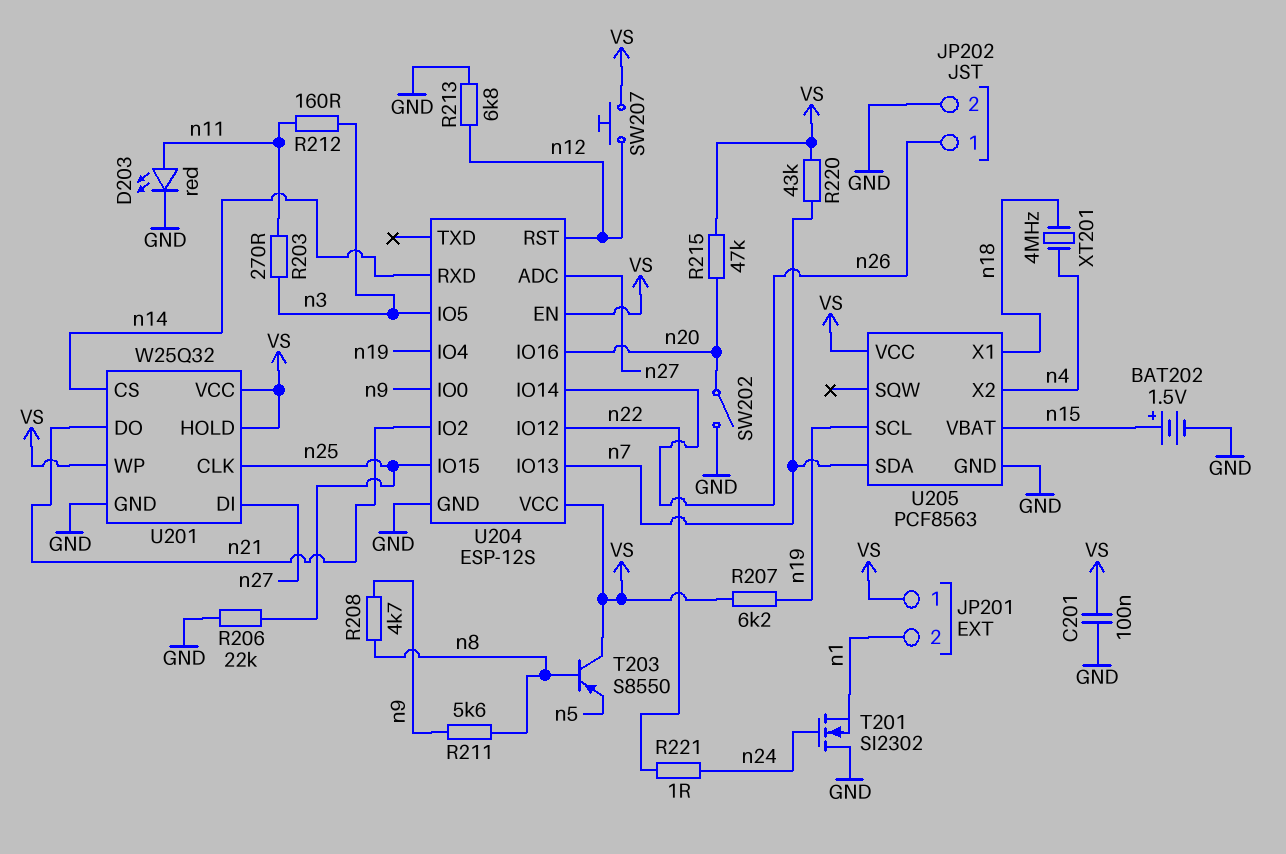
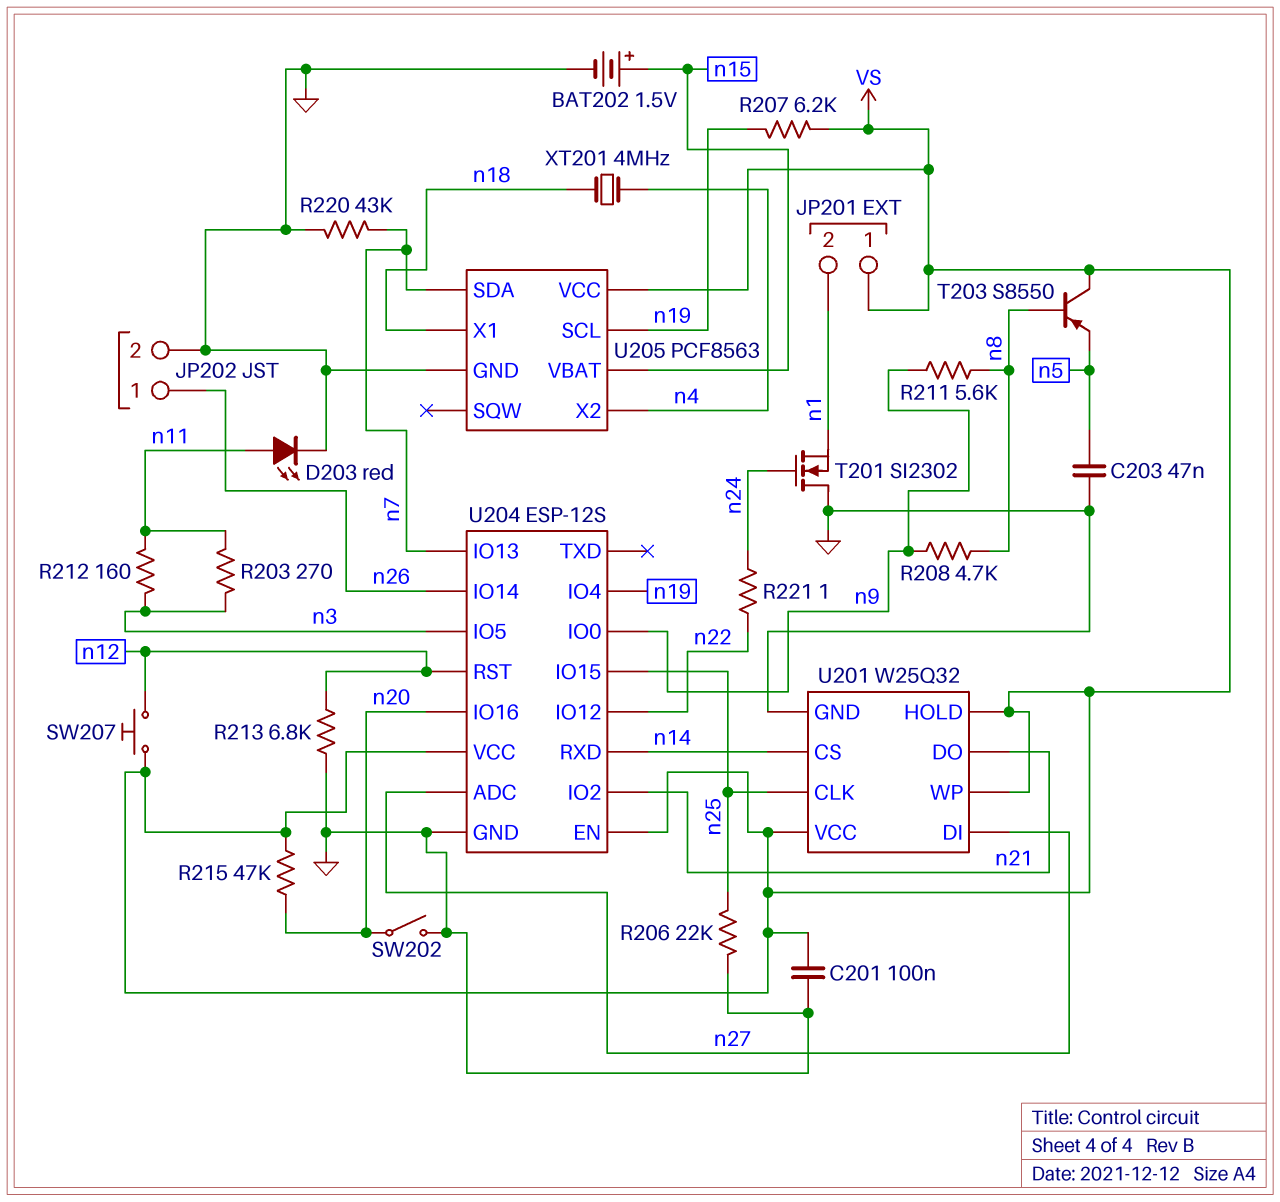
C203: none -> 47nF (GND, n5)
R220: 43k (VS, n7) -> 43k (GND, n7)

